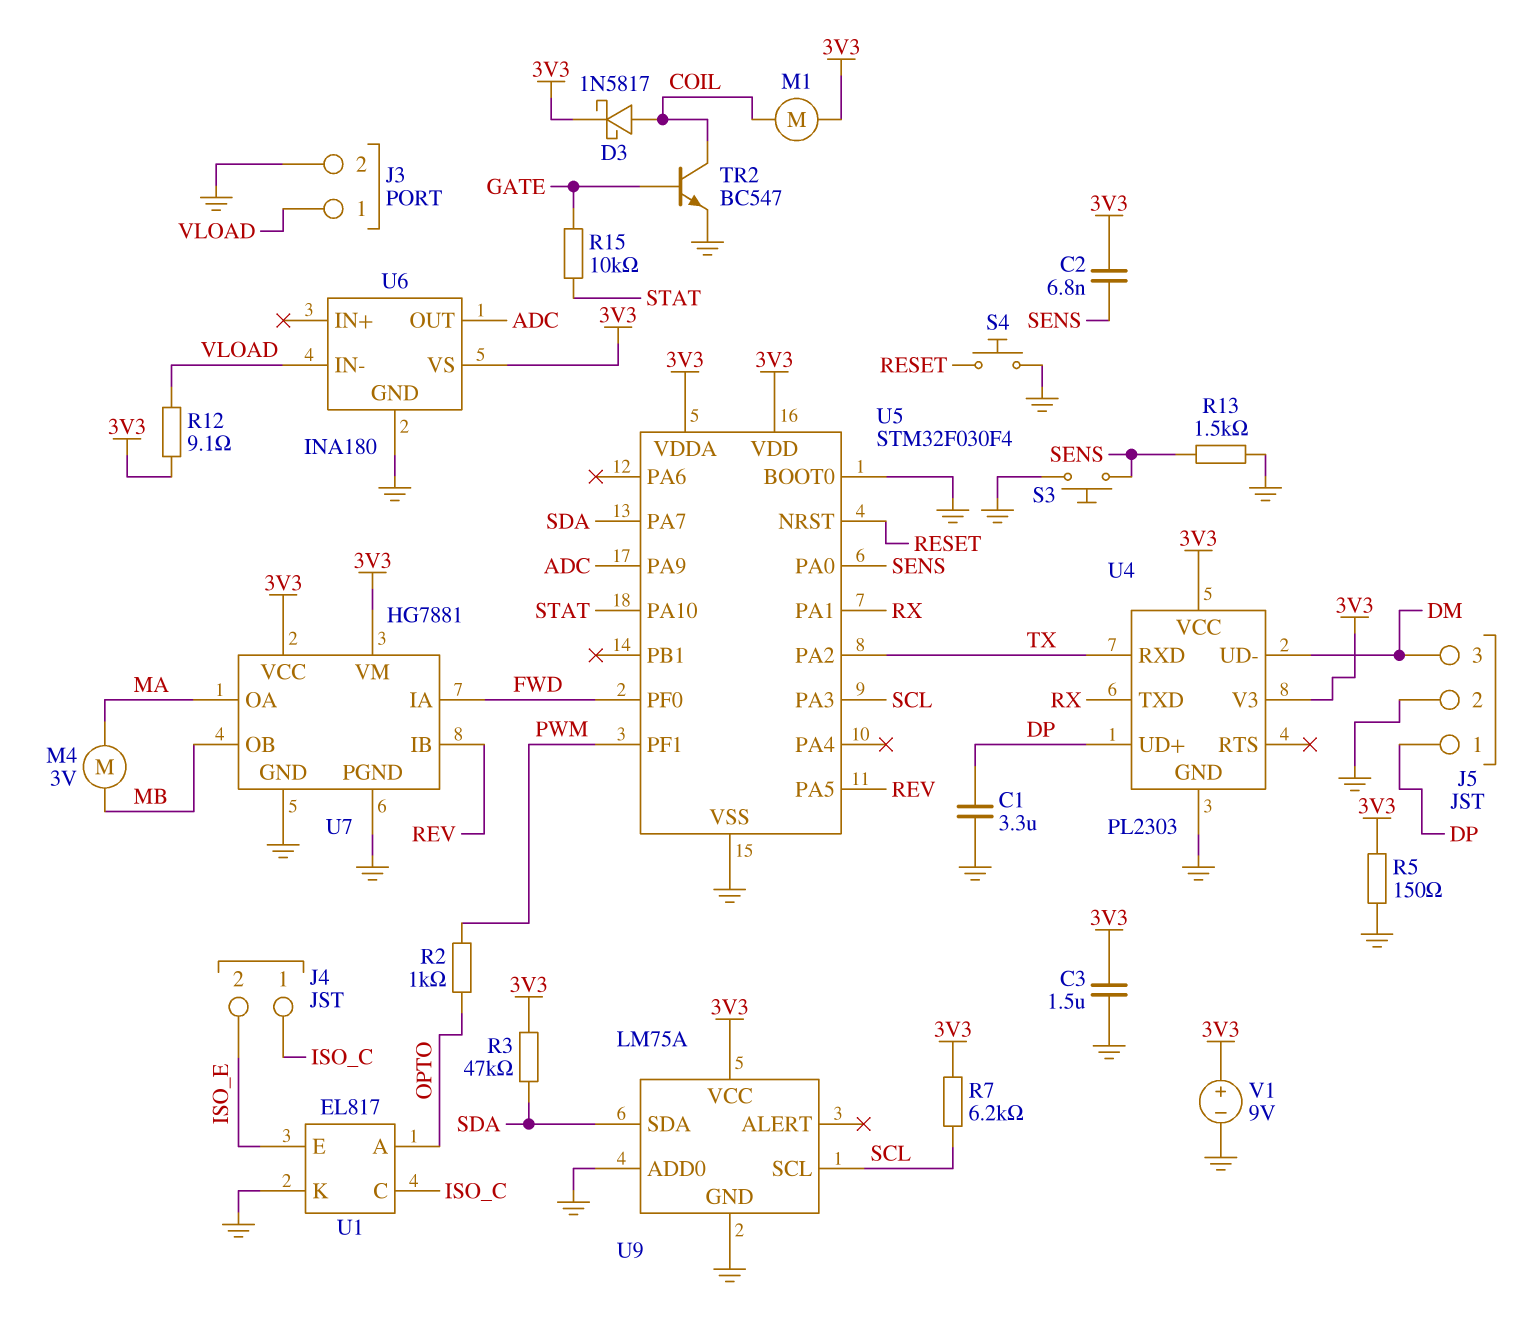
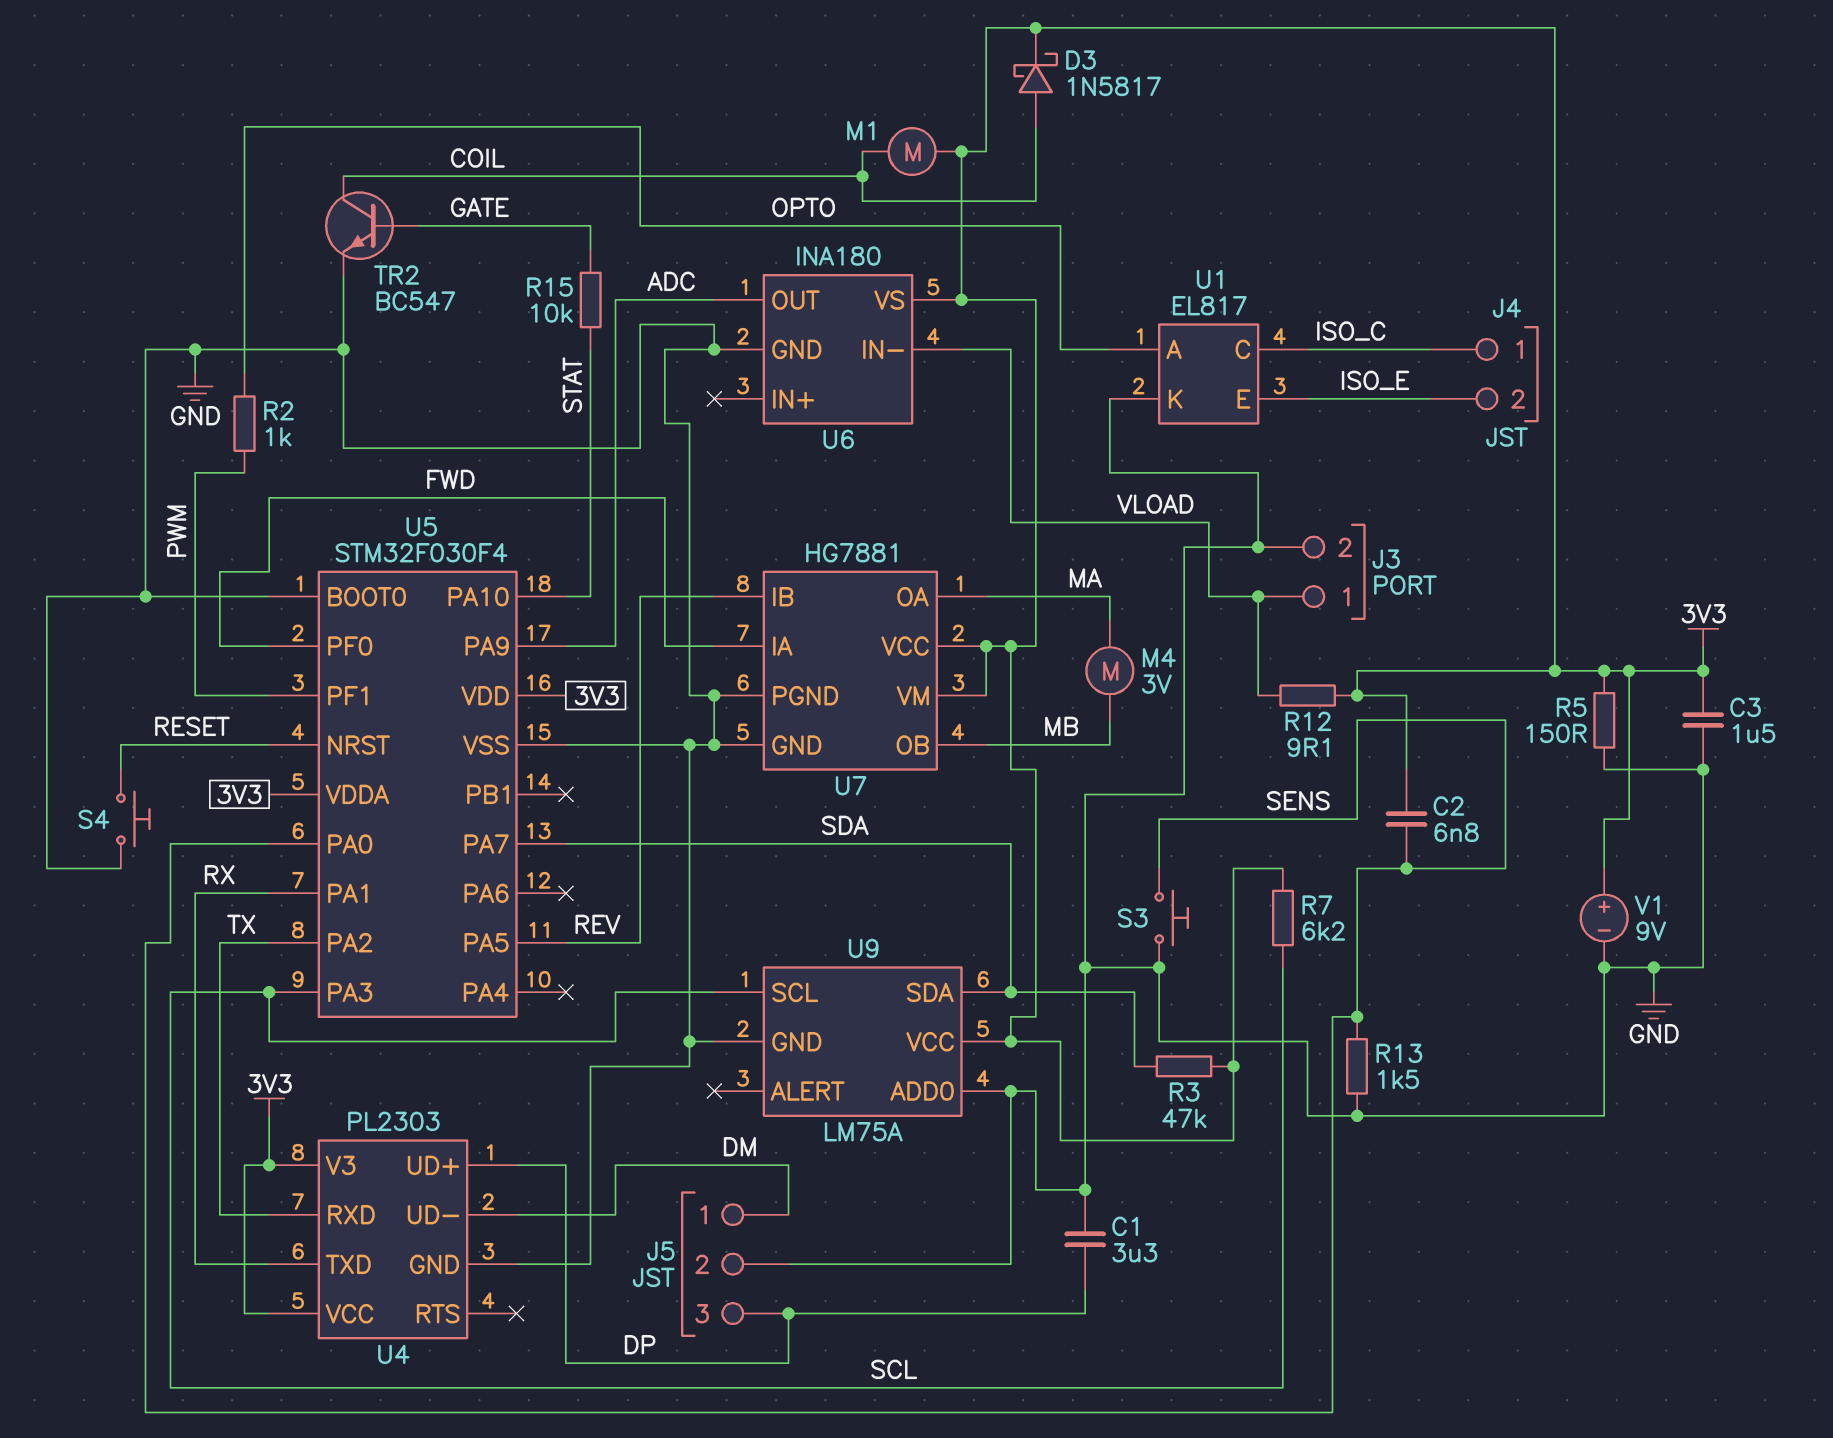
J5 pin 1: DP -> DM
J5 pin 3: DM -> DP

